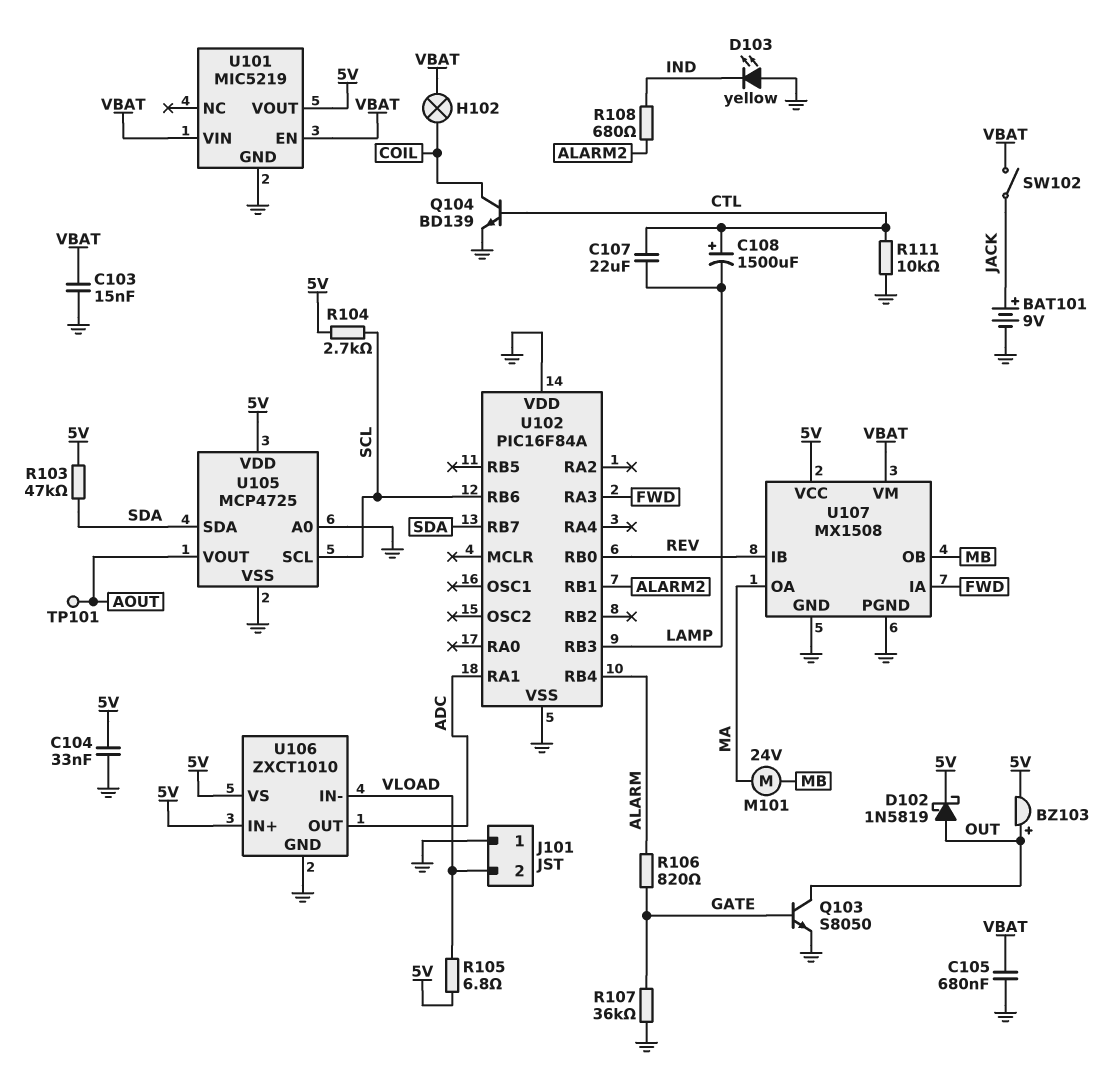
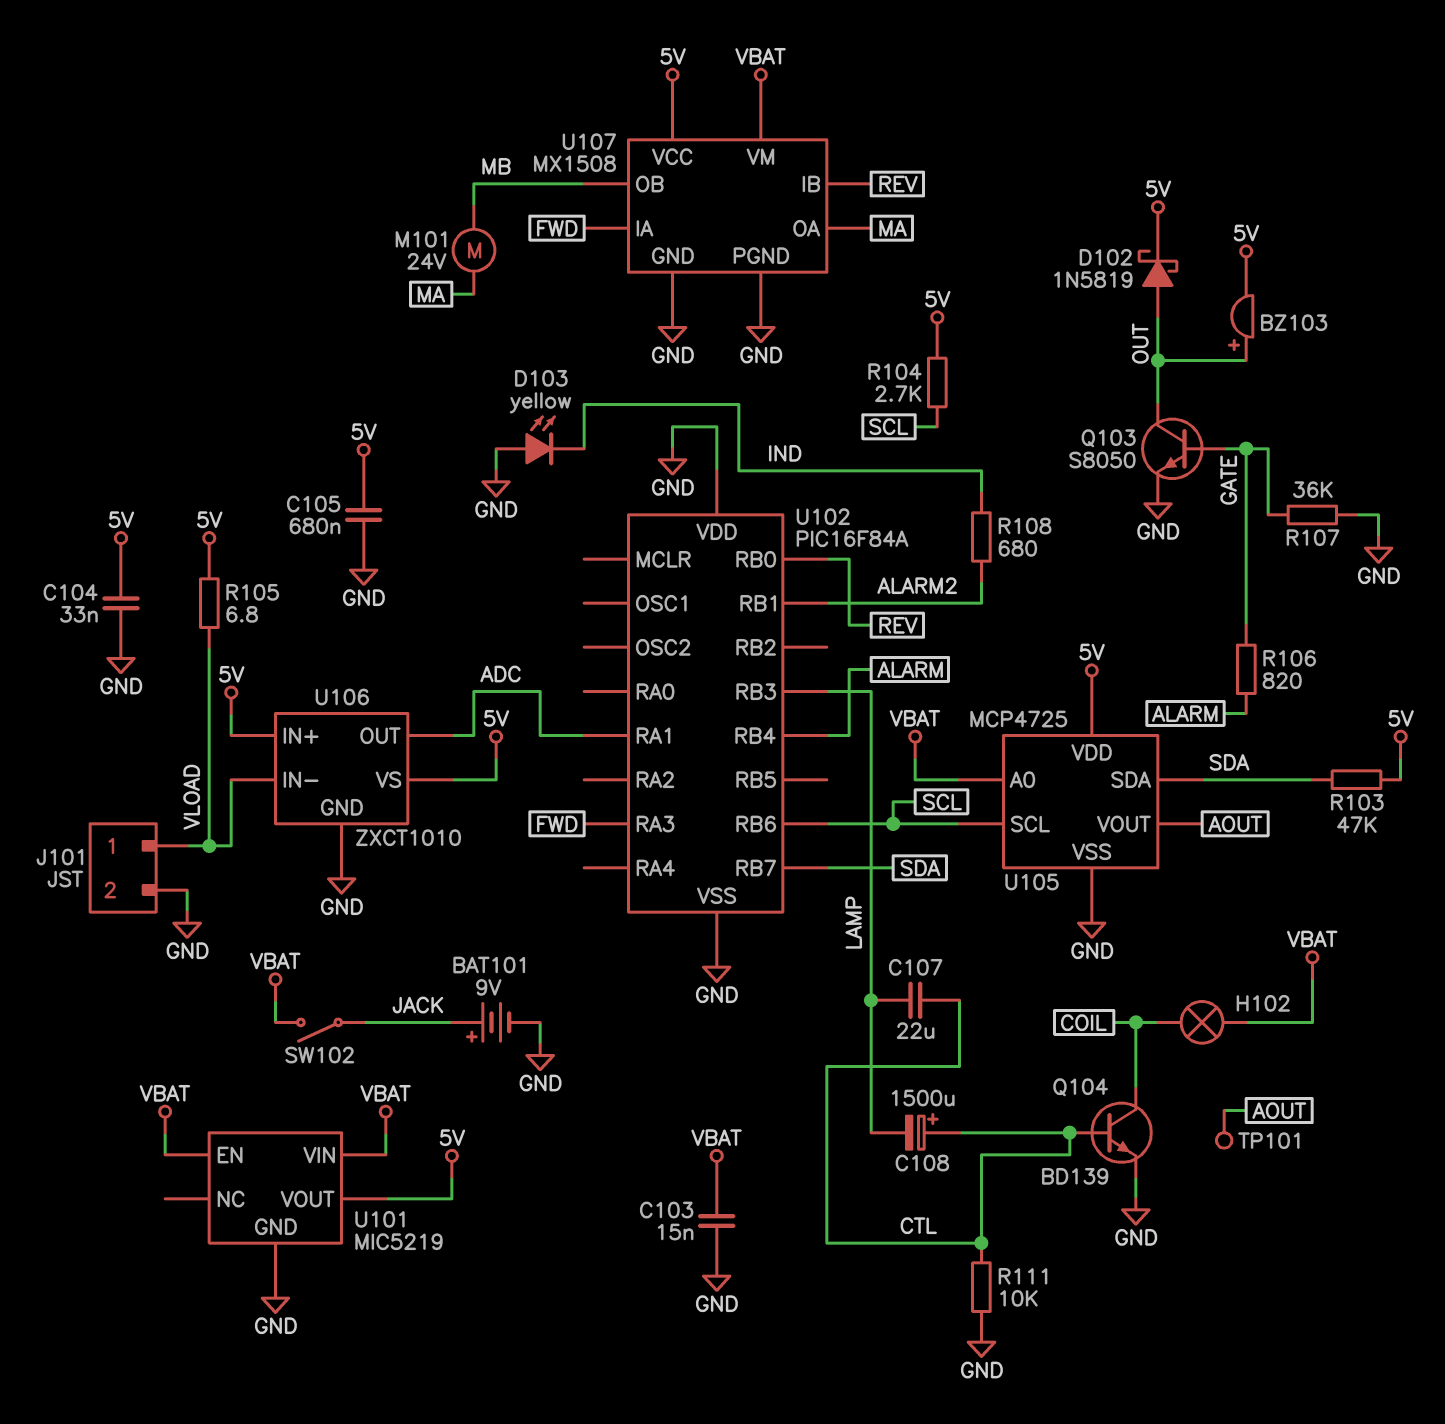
C105: 680nF (GND, VBAT) -> 680nF (5V, GND)
J101 pin 1: GND -> VLOAD
J101 pin 2: VLOAD -> GND
U105 pin A0: GND -> VBAT

